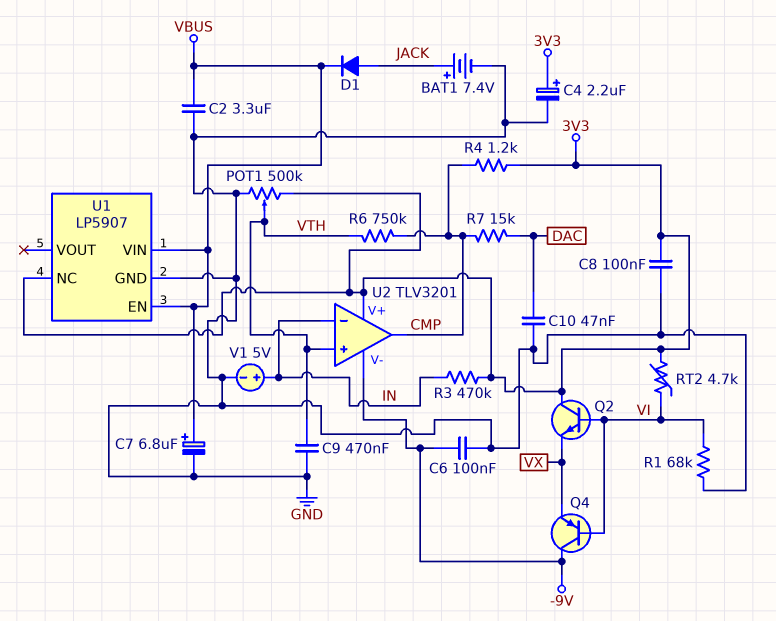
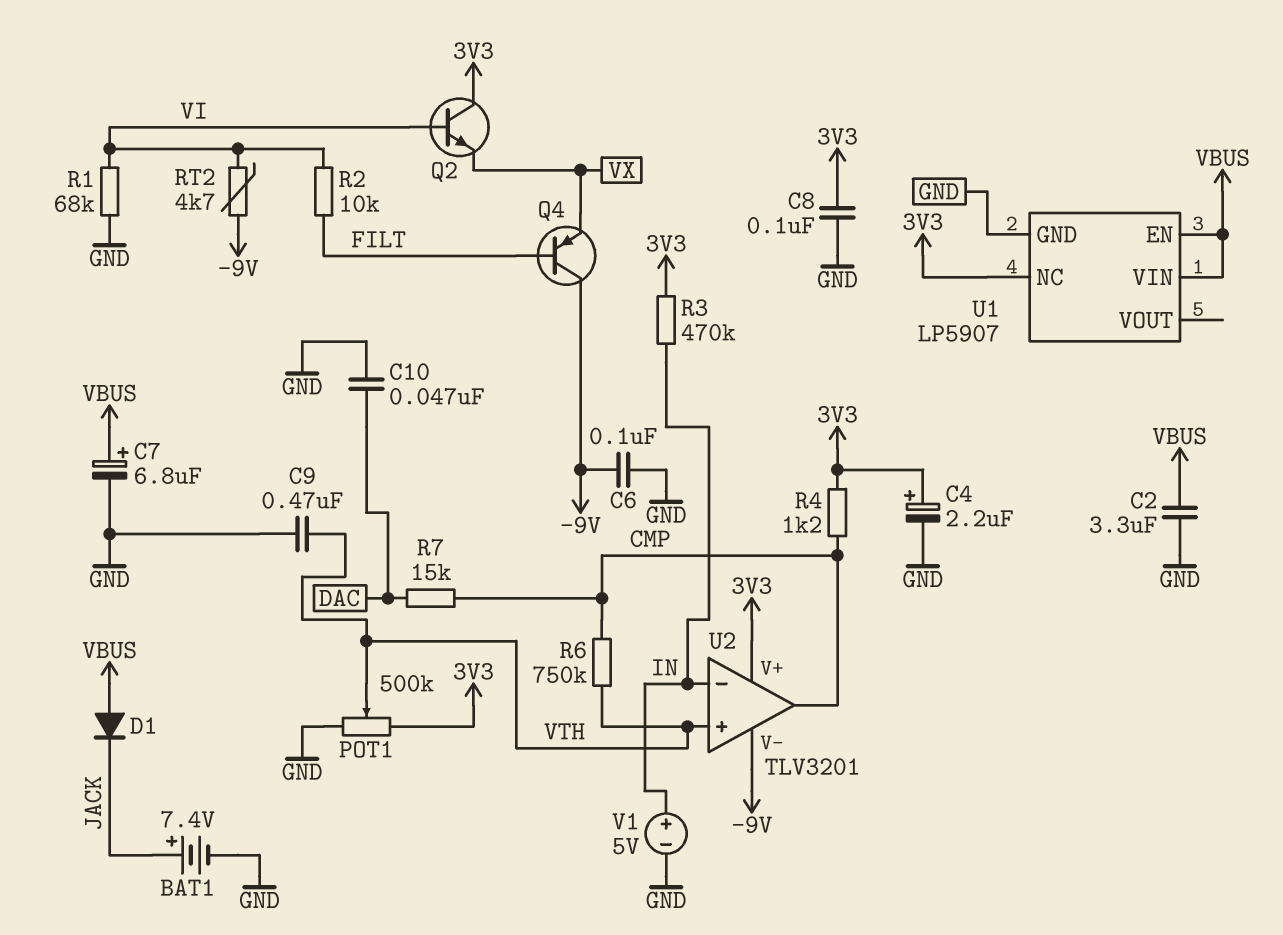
D1: diode (A JACK, K VBUS) -> diode (A VBUS, K JACK)
Q4: PNP (B VI, C -9V, E VX) -> PNP (B FILT, C -9V, E VX)
R2: none -> 10k (FILT, VI)
RT2: 4.7k (3V3, VI) -> 4.7k (-9V, VI)

